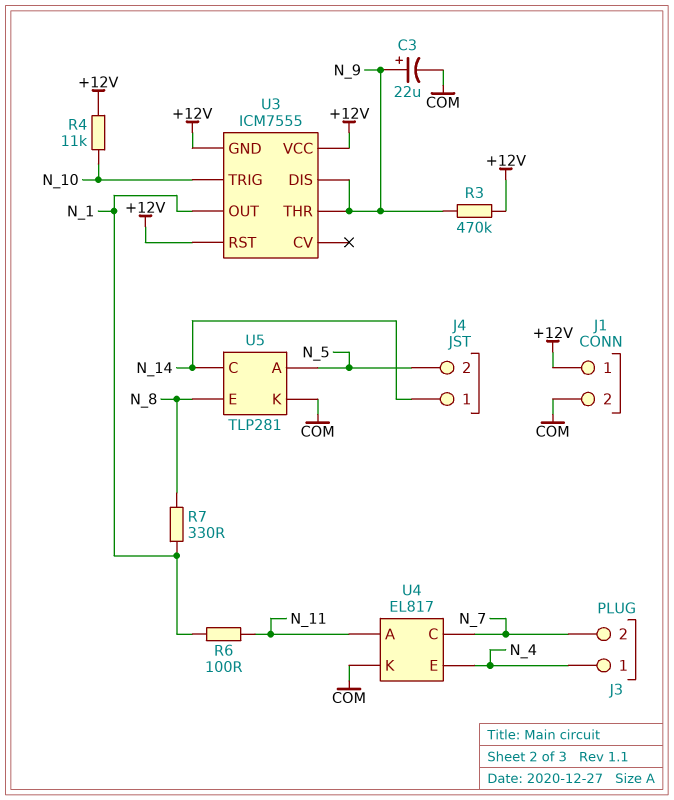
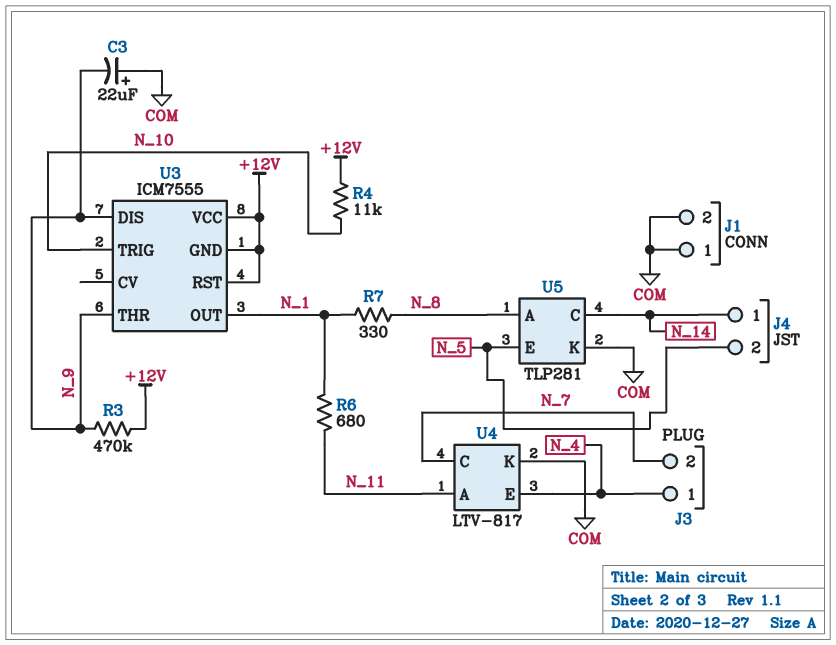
C3: 22uF (plus N_9, minus COM) -> 22uF (plus COM, minus N_9)
J1 pin 1: +12V -> COM
R6: 100 (N_1, N_11) -> 680 (N_1, N_11)
U4: EL817 -> LTV-817
U5 pin A: N_5 -> N_8
U5 pin E: N_8 -> N_5

